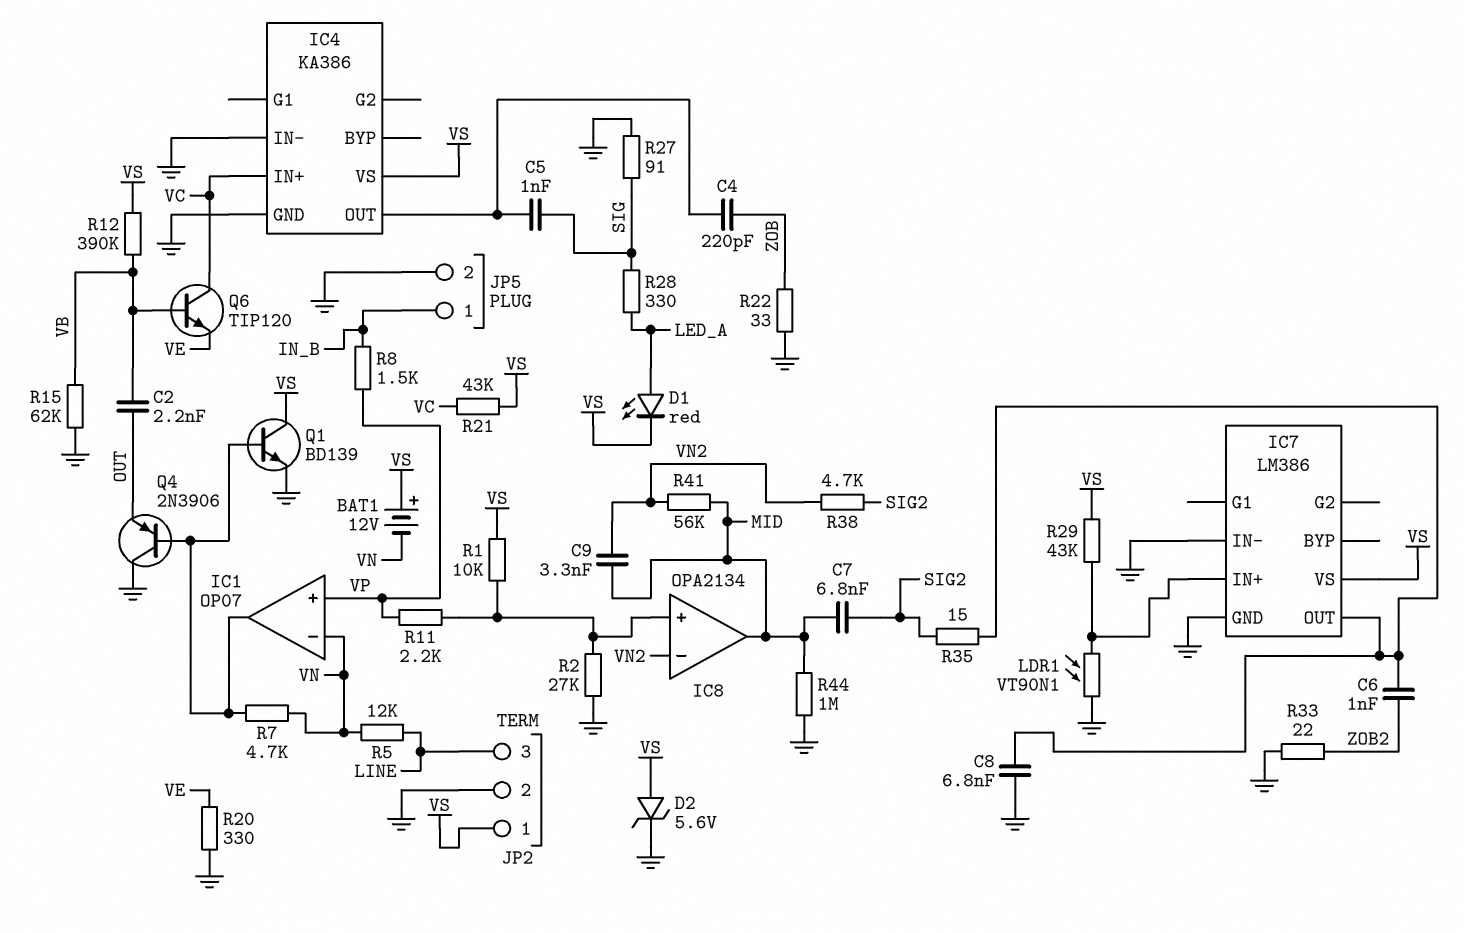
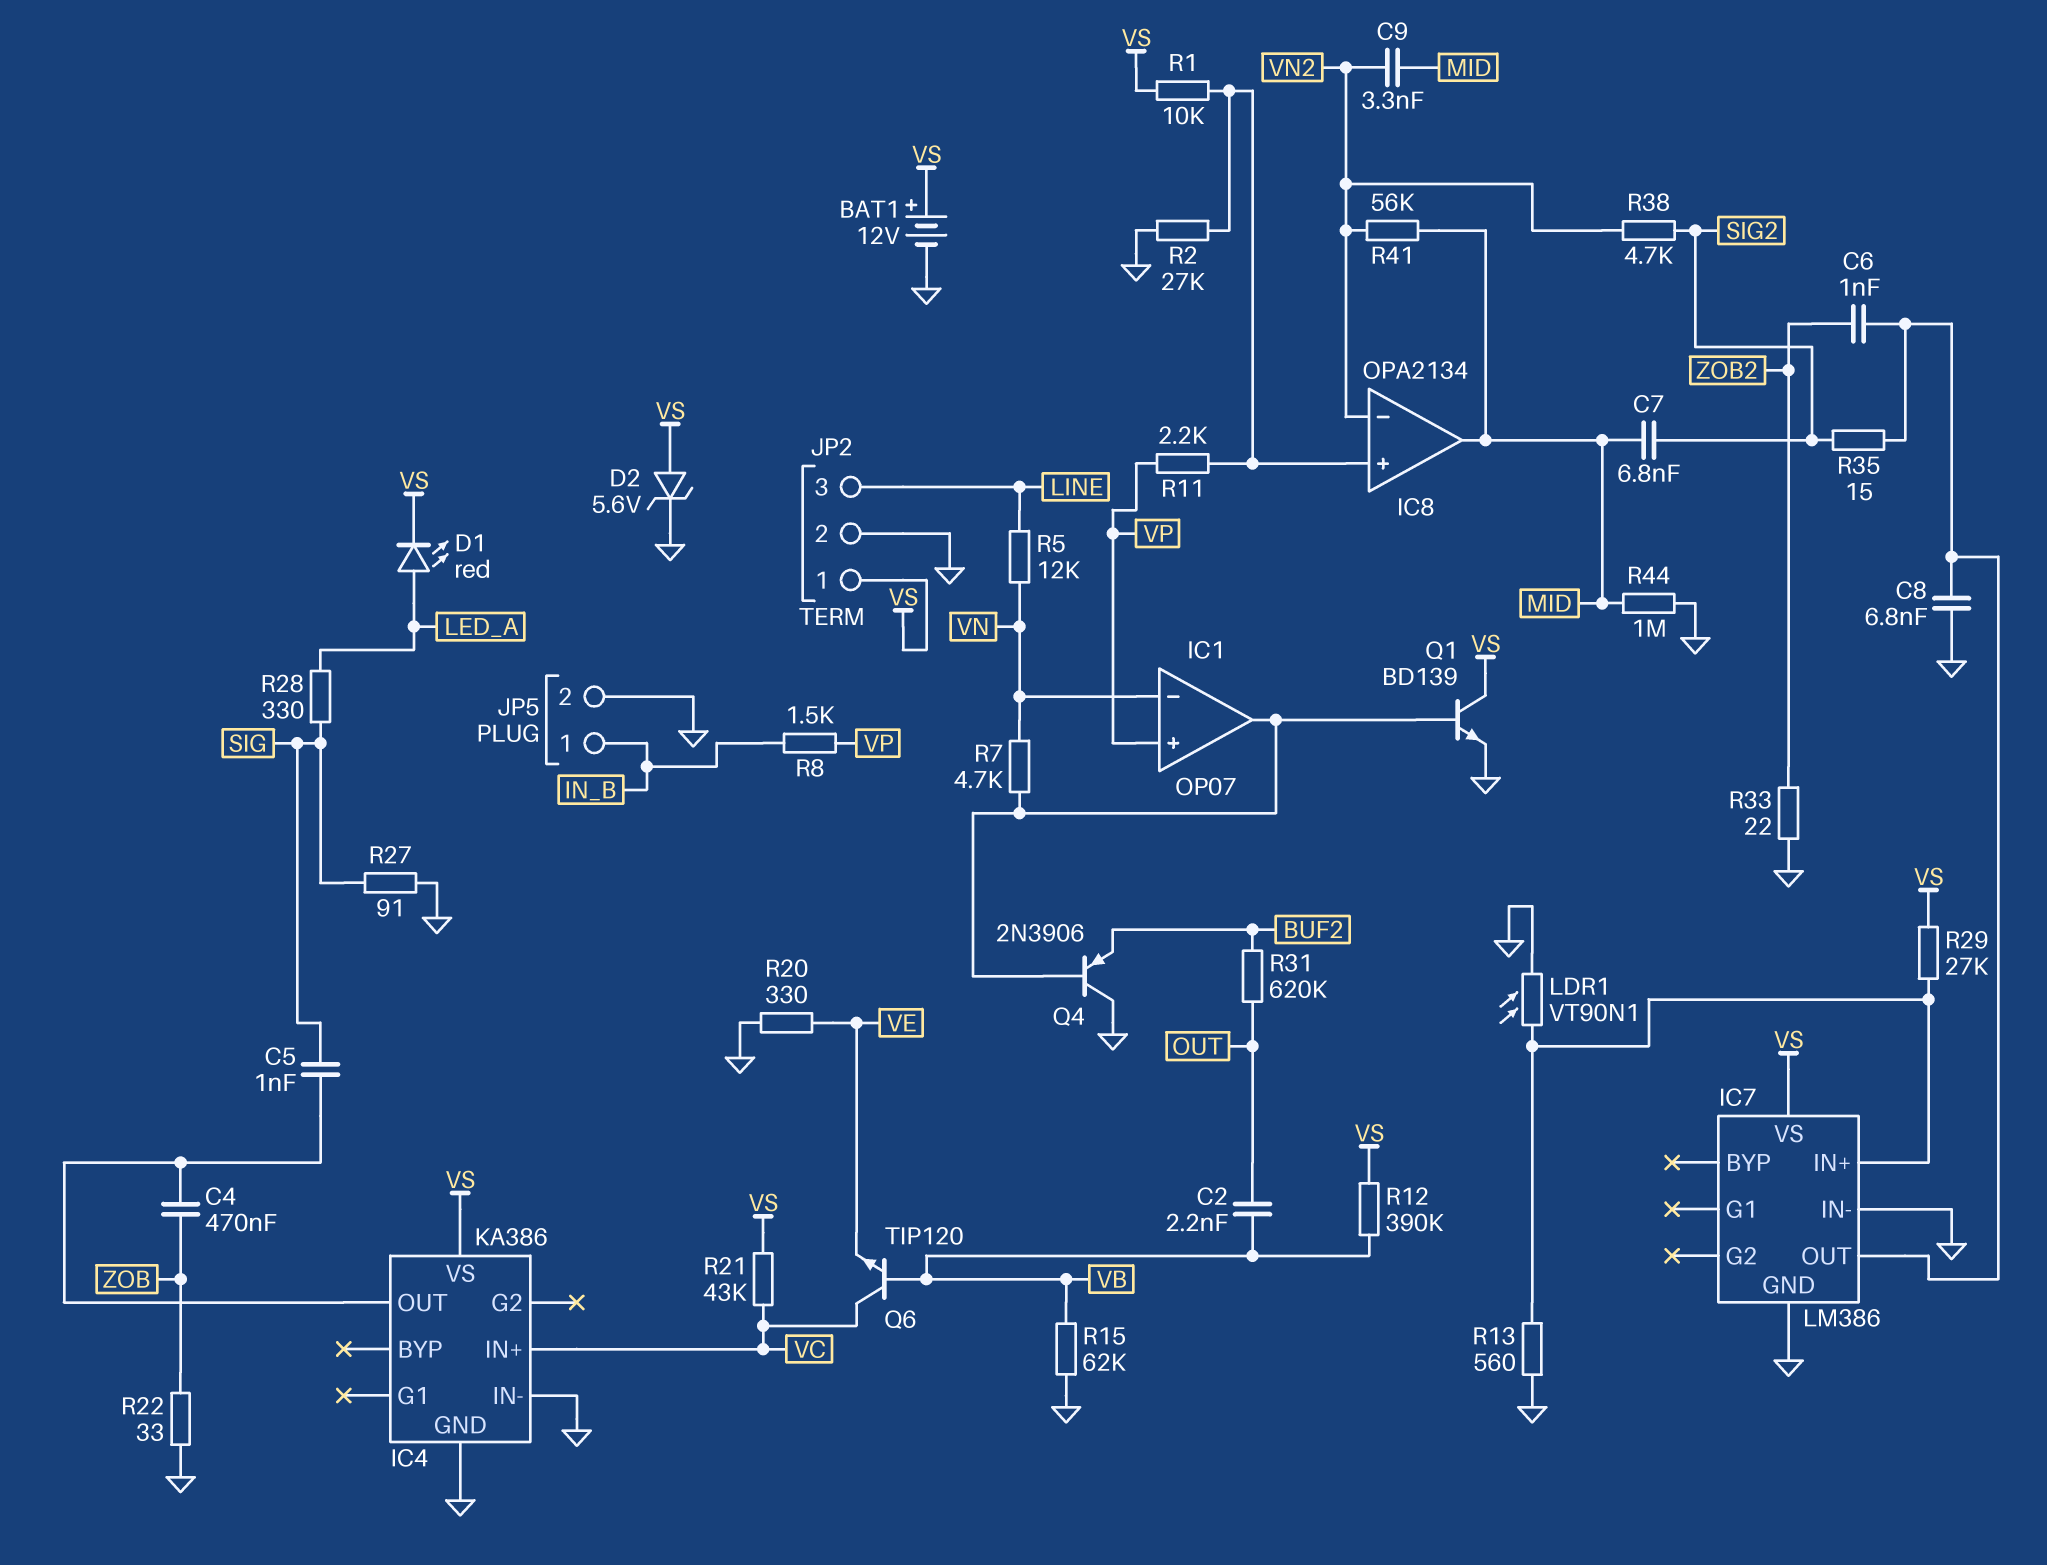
BAT1: 12V (plus VS, minus VN) -> 12V (plus VS, minus GND)
C4: 220pF (IC4/OUT, ZOB) -> 470nF (IC4/OUT, ZOB)
Q4: PNP 2N3906 (B IC1/out, C GND, E OUT) -> PNP 2N3906 (B IC1/out, C GND, E BUF2)
R13: none -> 560 (GND, IC7/IN+)
R29: 43k (IC7/IN+, VS) -> 27k (IC7/IN+, VS)
R31: none -> 620k (BUF2, OUT)

